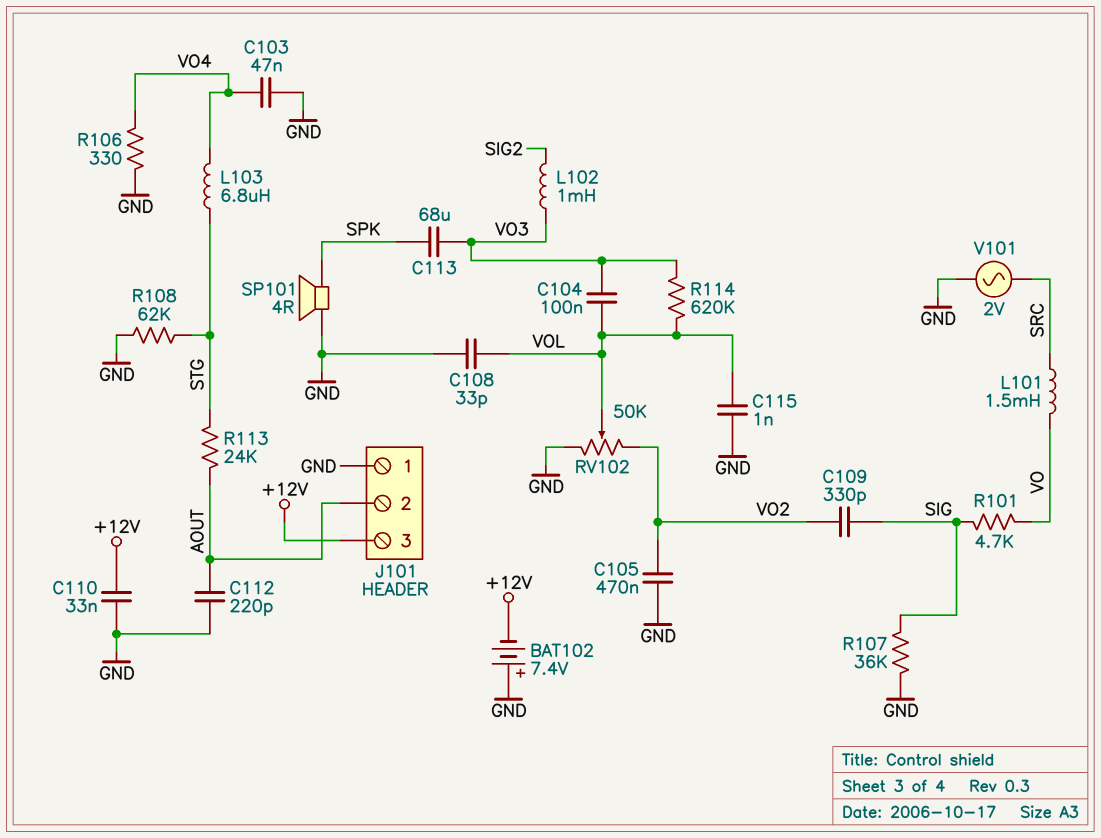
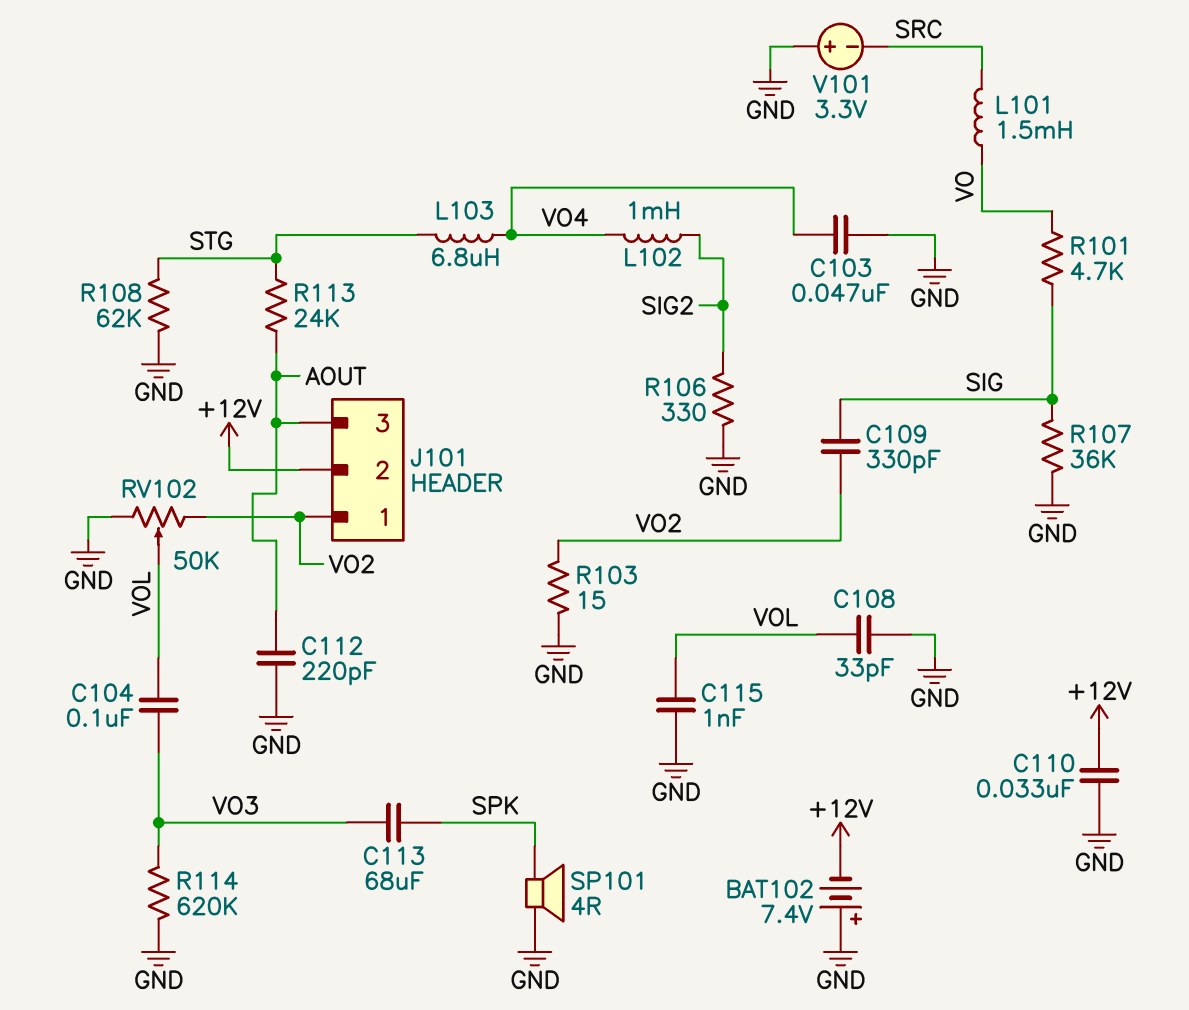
C105: 470nF (GND, VO2) -> none
J101 pin 1: GND -> VO2
J101 pin 2: AOUT -> +12V
J101 pin 3: +12V -> AOUT
L102: 1mH (SIG2, VO3) -> 1mH (SIG2, VO4)
R103: none -> 15 (GND, VO2)
R106: 330 (GND, VO4) -> 330 (GND, SIG2)
R114: 620k (VO3, VOL) -> 620k (GND, VO3)
V101: AC 2V (GND, SRC) -> 3.3V (plus GND, minus SRC)

